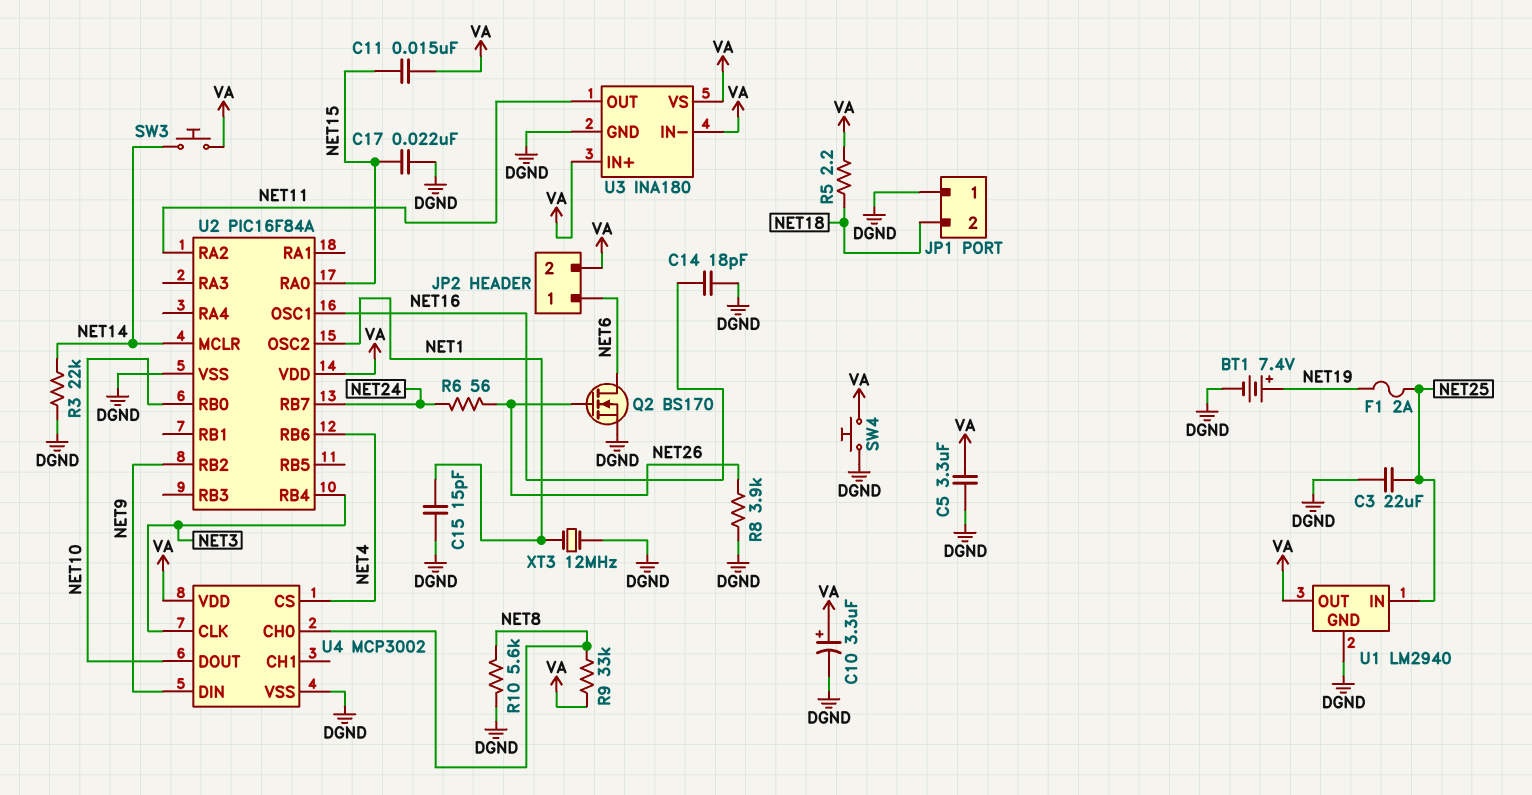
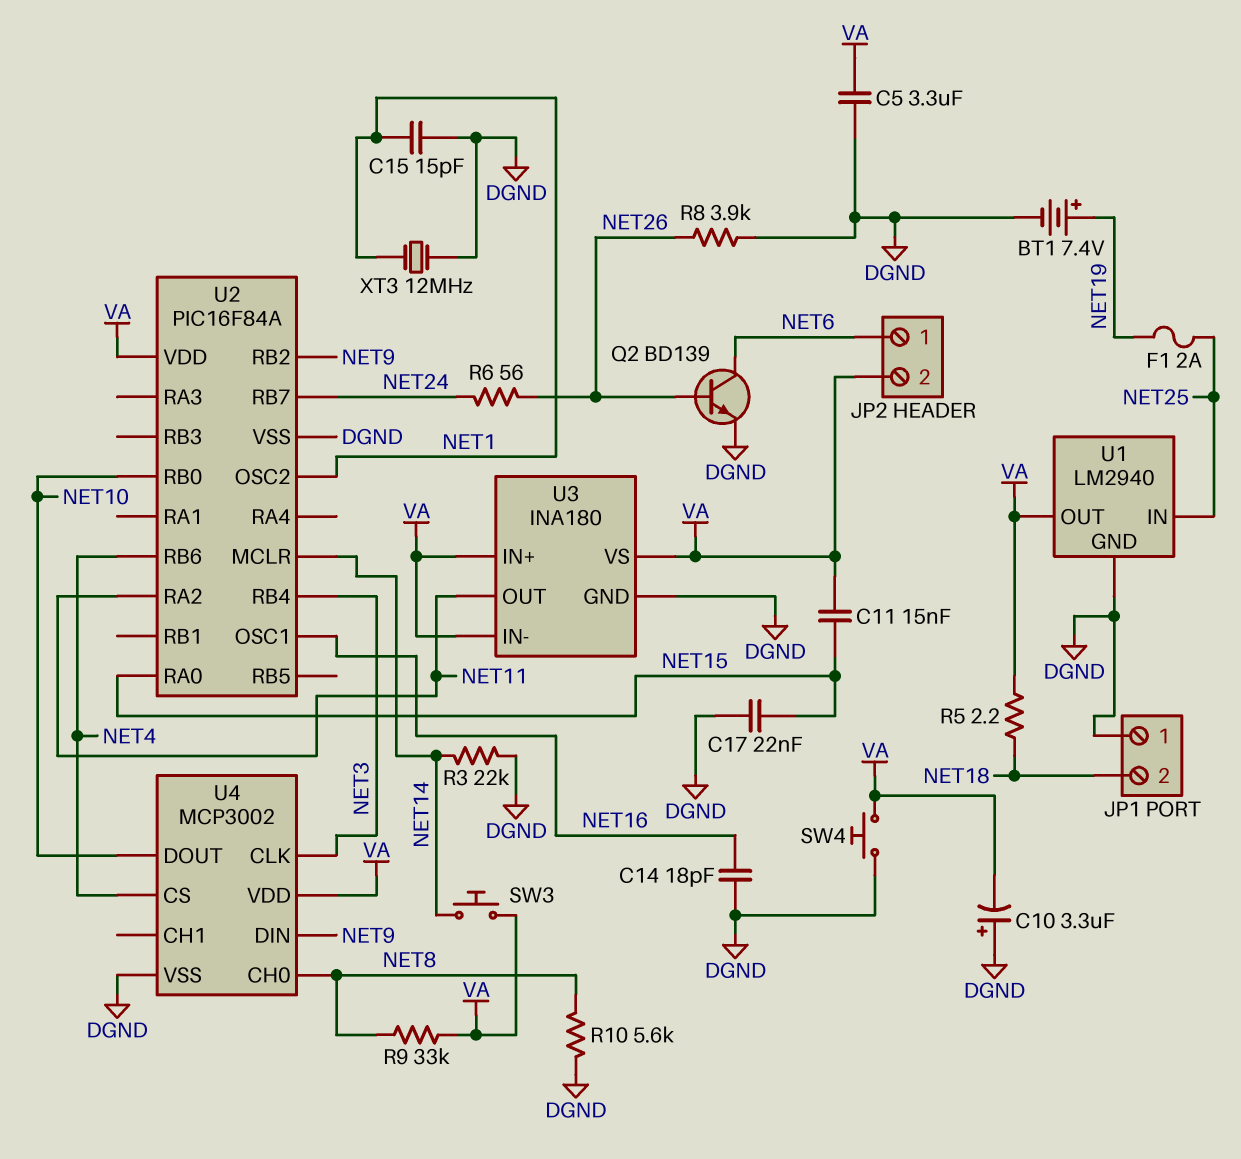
C3: 22uF (DGND, NET25) -> none
C10: 3.3uF (plus VA, minus DGND) -> 3.3uF (plus DGND, minus VA)
Q2: NMOS BS170 (G NET26, D NET6, S DGND) -> NPN BD139 (B NET26, C NET6, E DGND)

